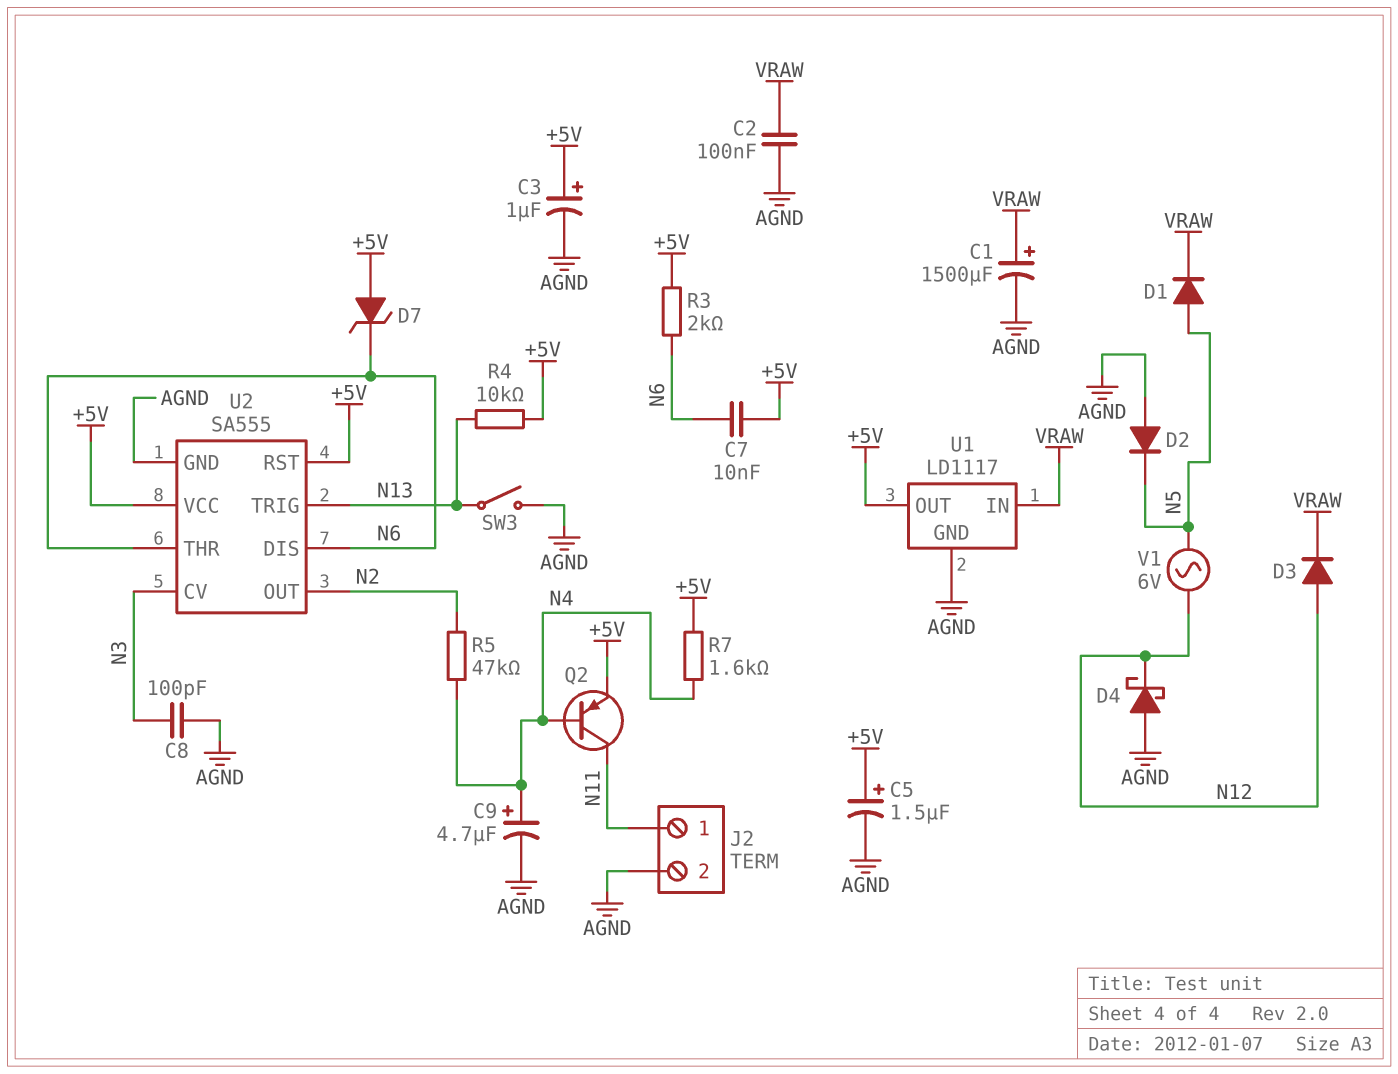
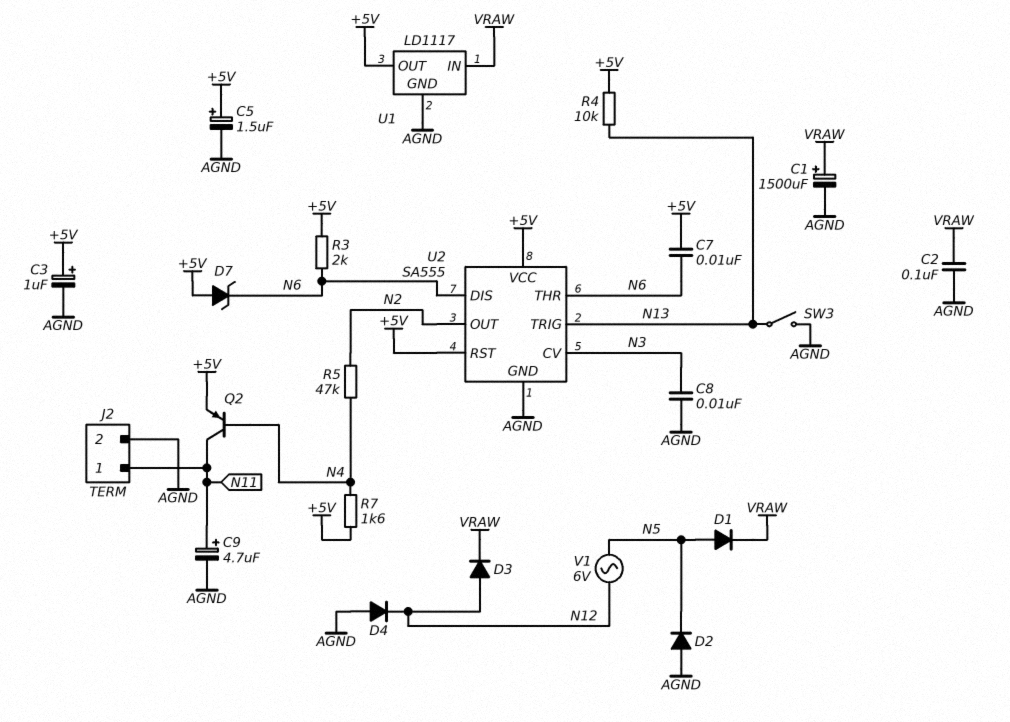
C8: 100pF (AGND, N3) -> 10nF (AGND, N3)
C9: 4.7uF (plus N4, minus AGND) -> 4.7uF (plus N11, minus AGND)
D4: schottky (A AGND, K N12) -> diode (A AGND, K N12)

